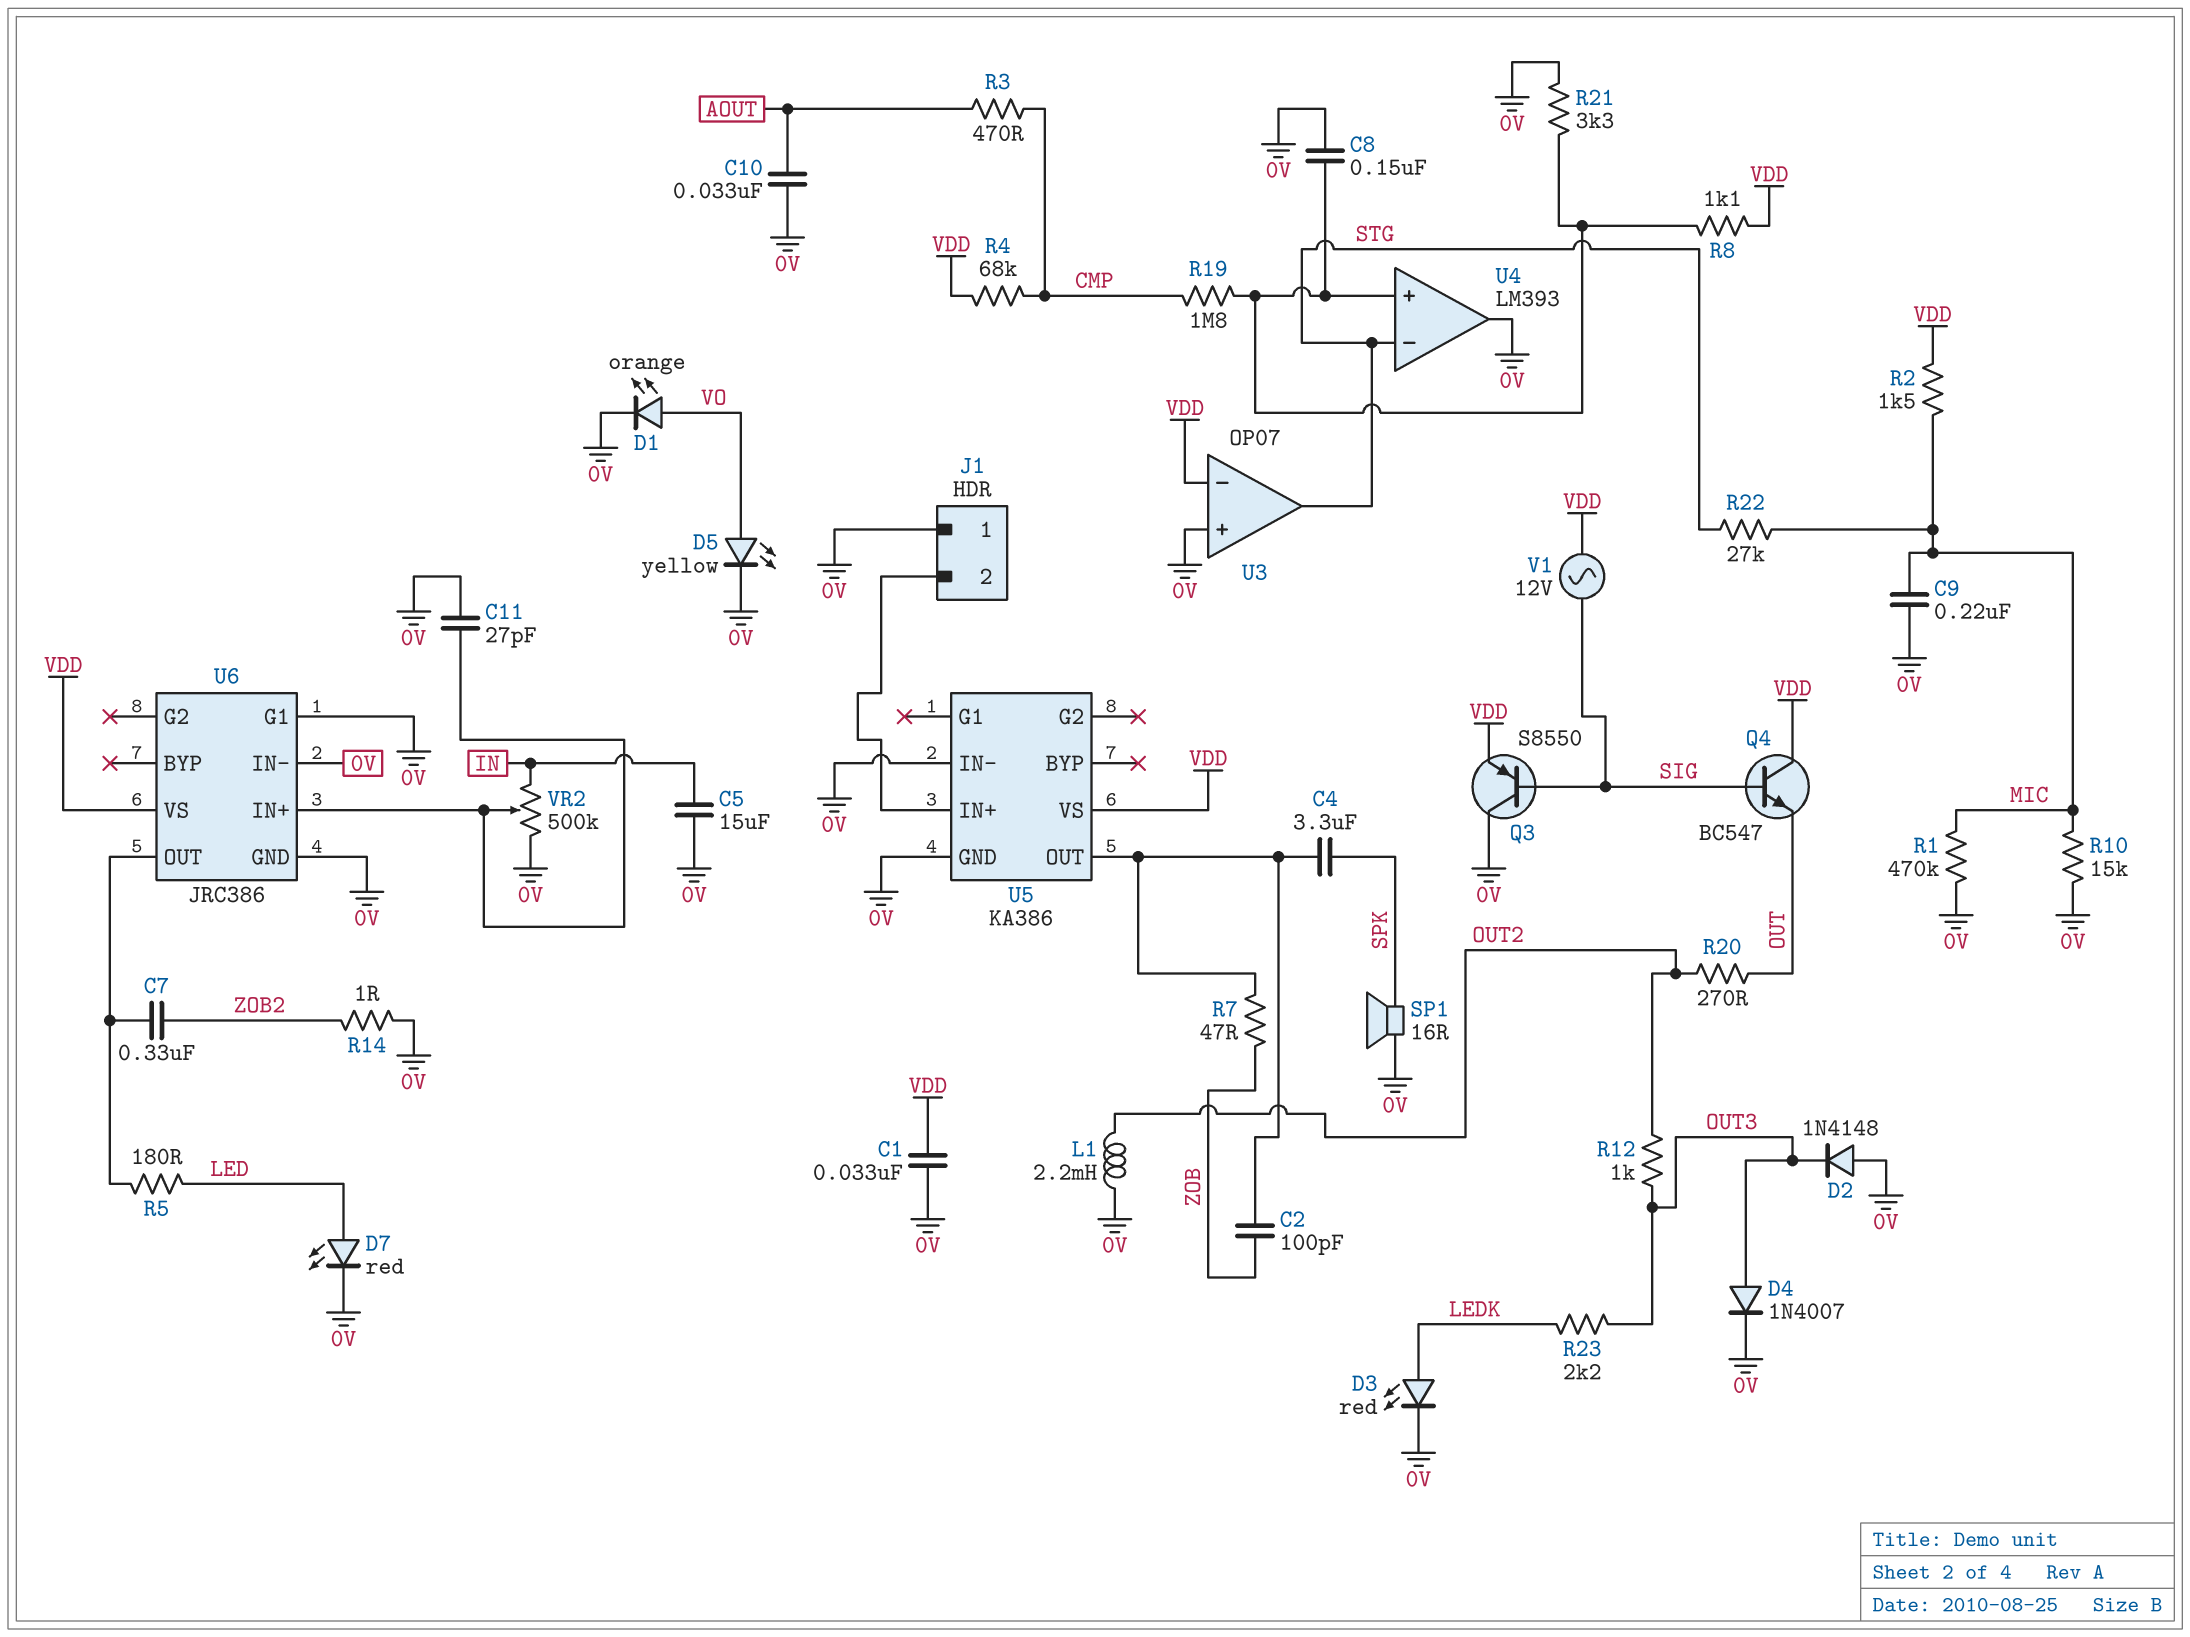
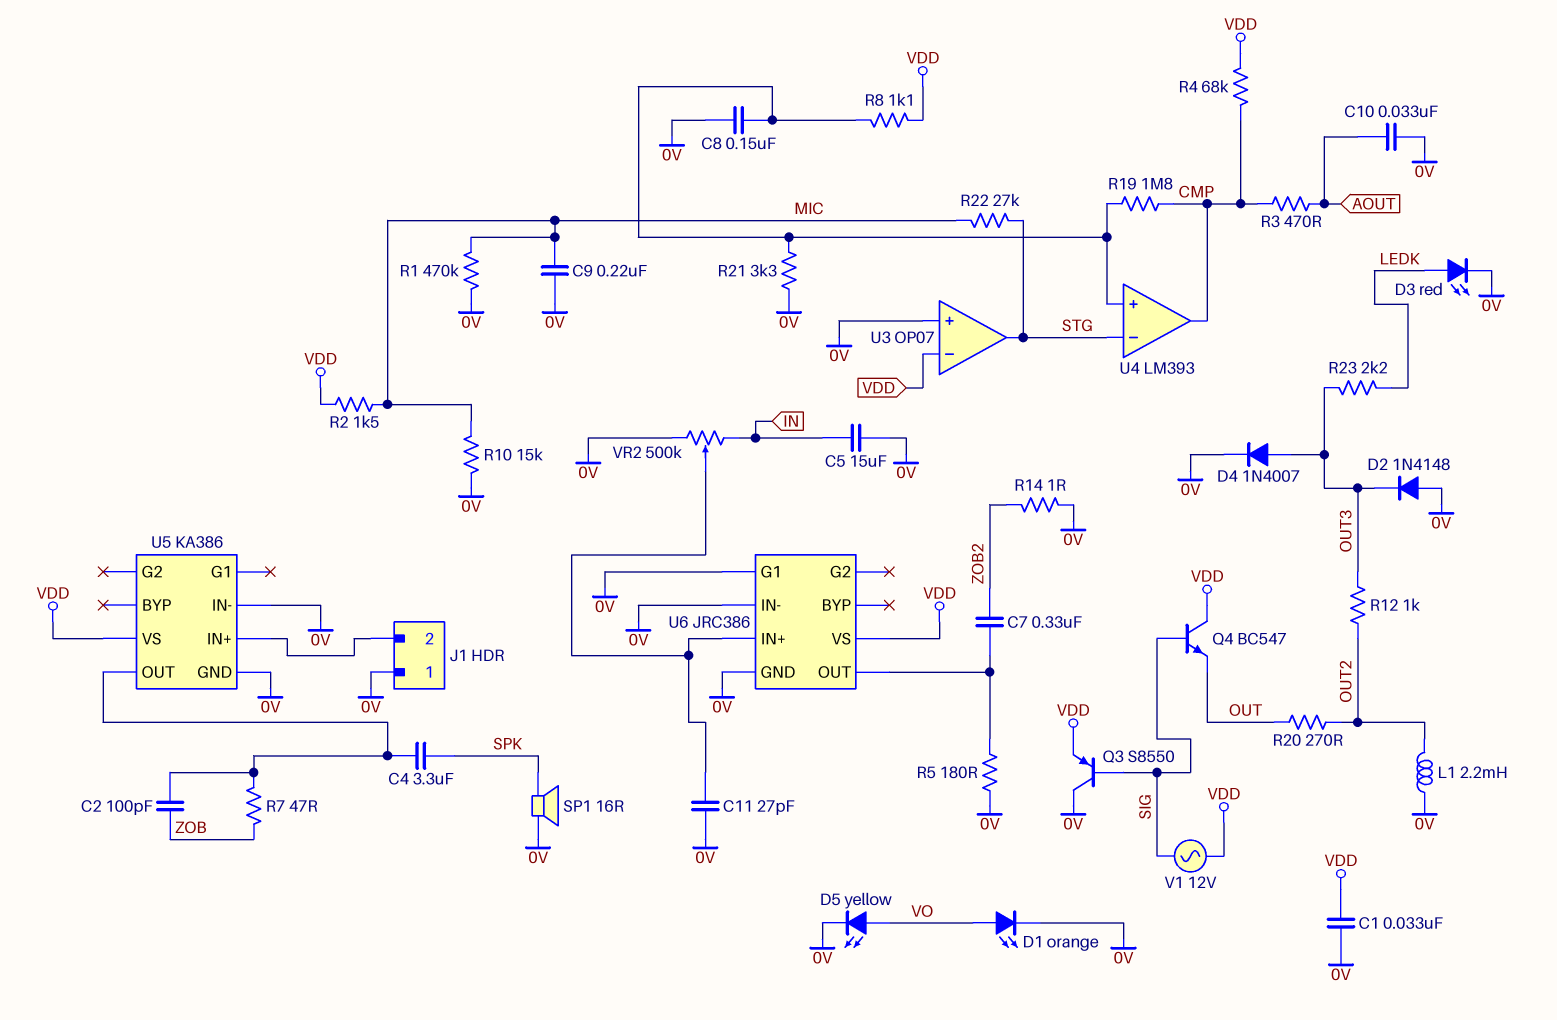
D7: LED red (A LED, K 0V) -> none
R5: 180 (LED, U6/OUT) -> 180 (0V, U6/OUT)
U4 pin out: 0V -> CMP

